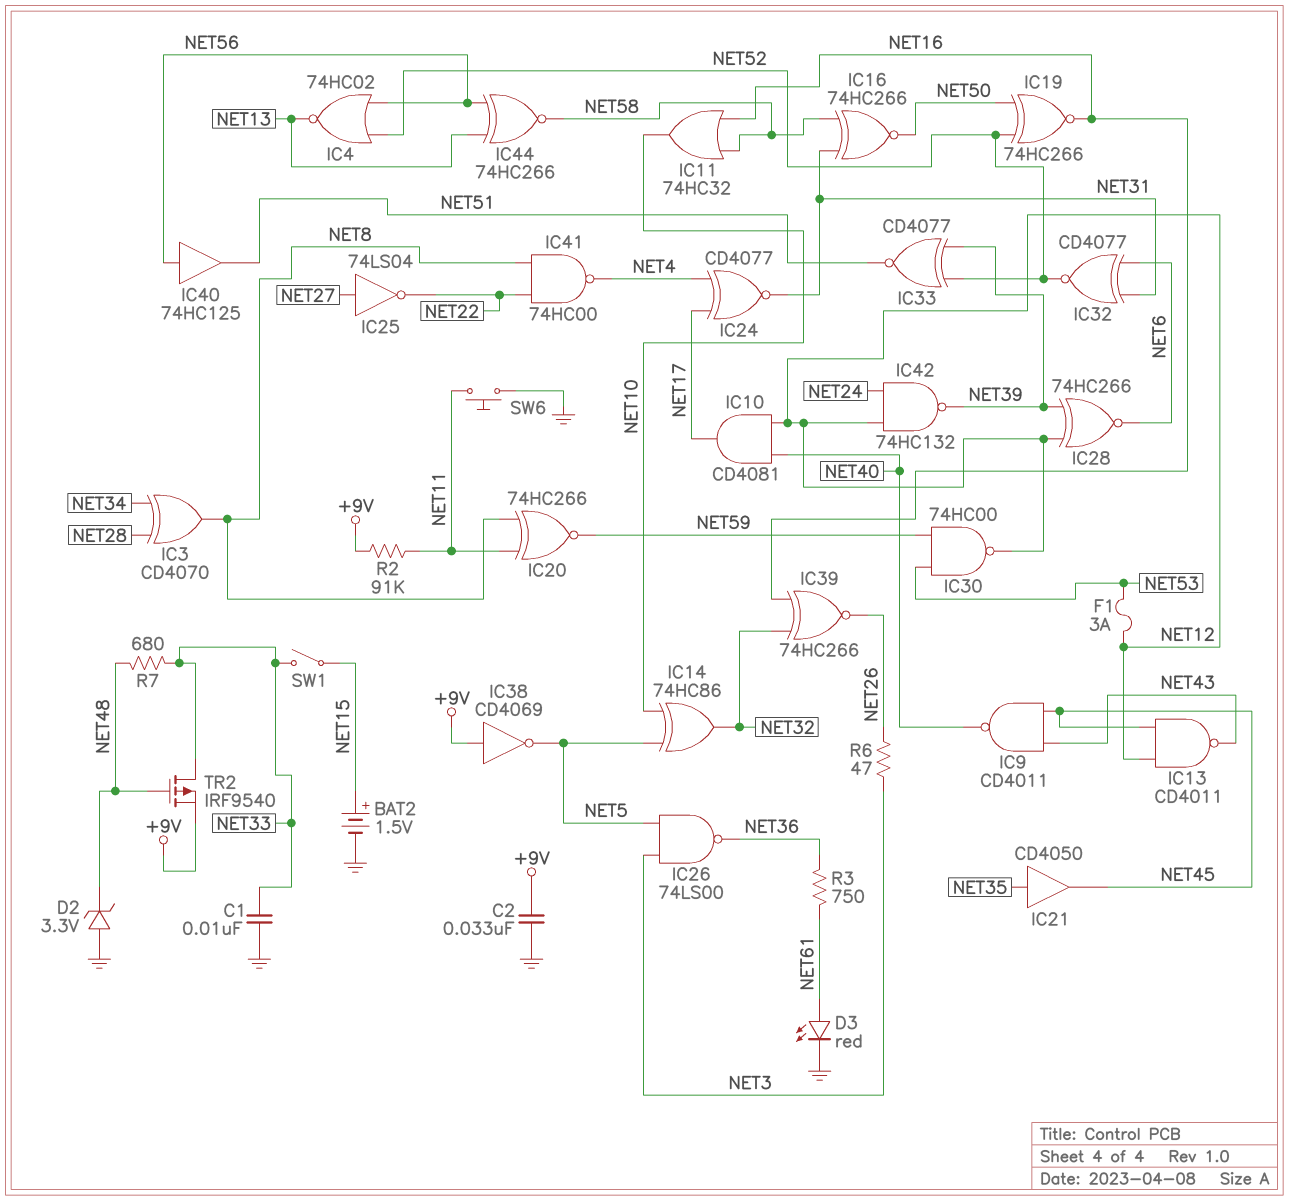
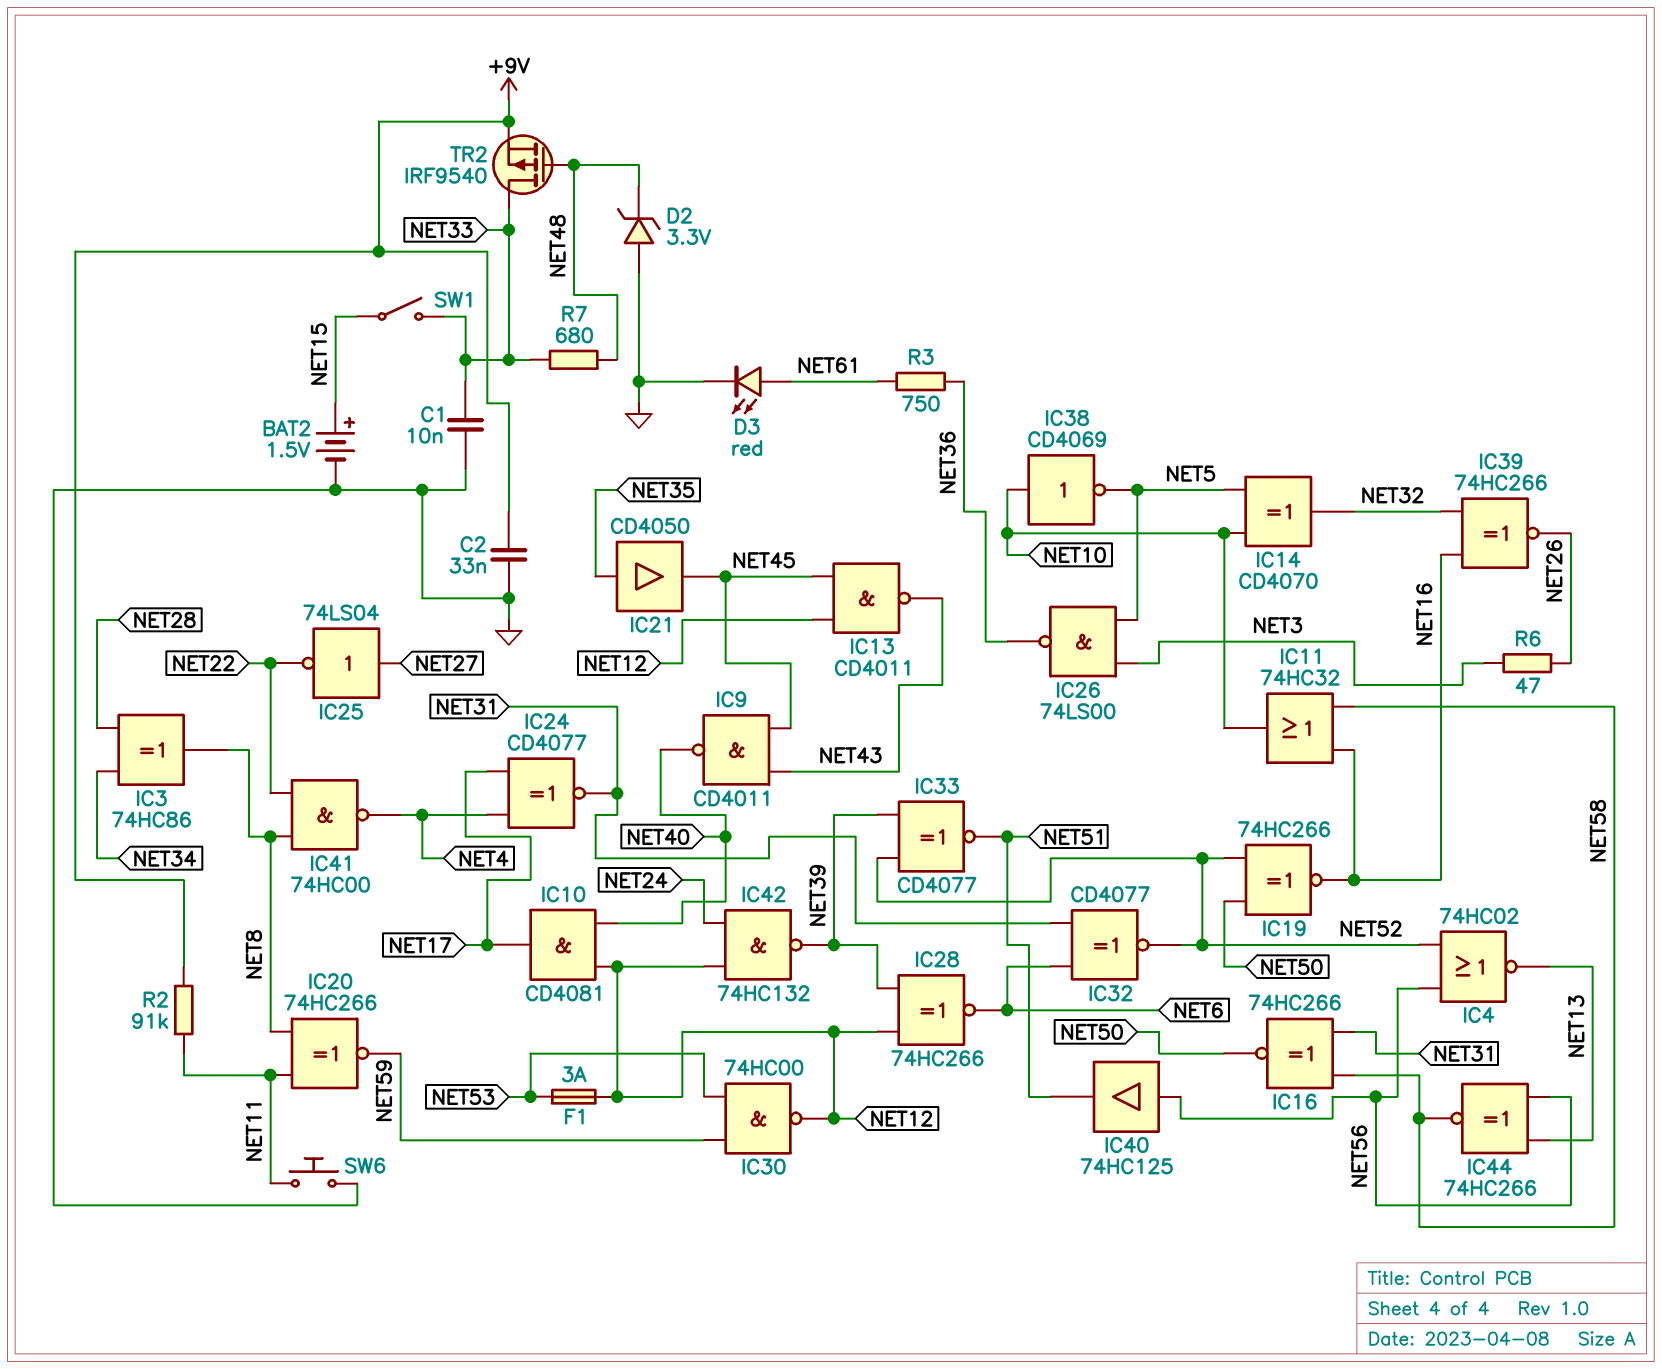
IC3: XOR CD4070 (in NET28, in NET34, out NET8) -> XOR 74HC86 (in NET28, in NET34, out NET8)
IC14: XOR 74HC86 (in NET5, in NET10, out NET32) -> XOR CD4070 (in NET5, in NET10, out NET32)
IC38: NOT CD4069 (in +9V, out NET5) -> NOT CD4069 (in NET10, out NET5)

